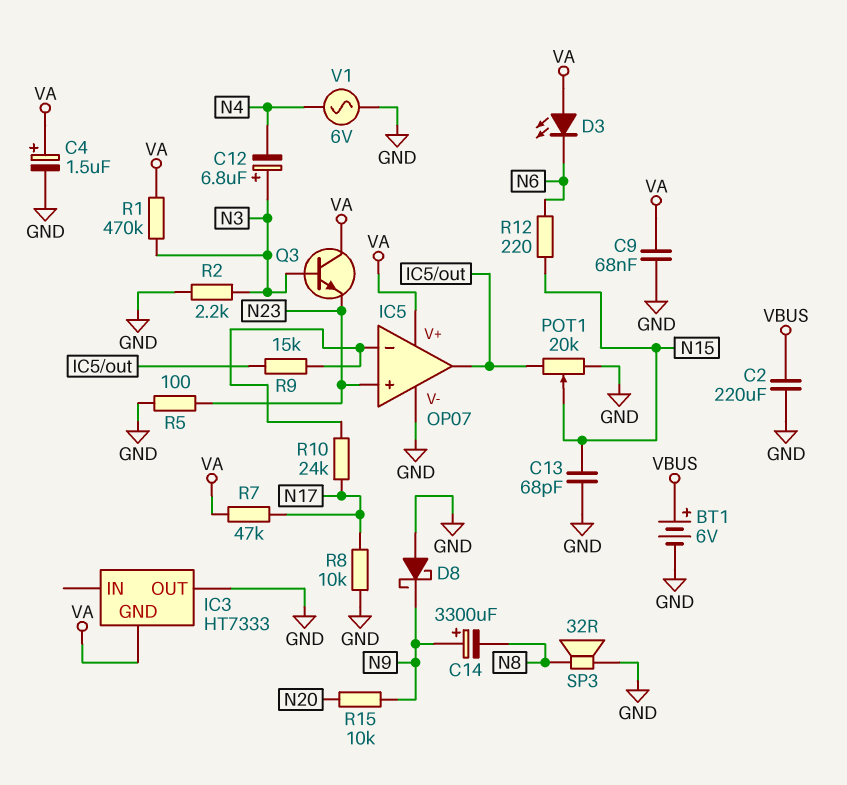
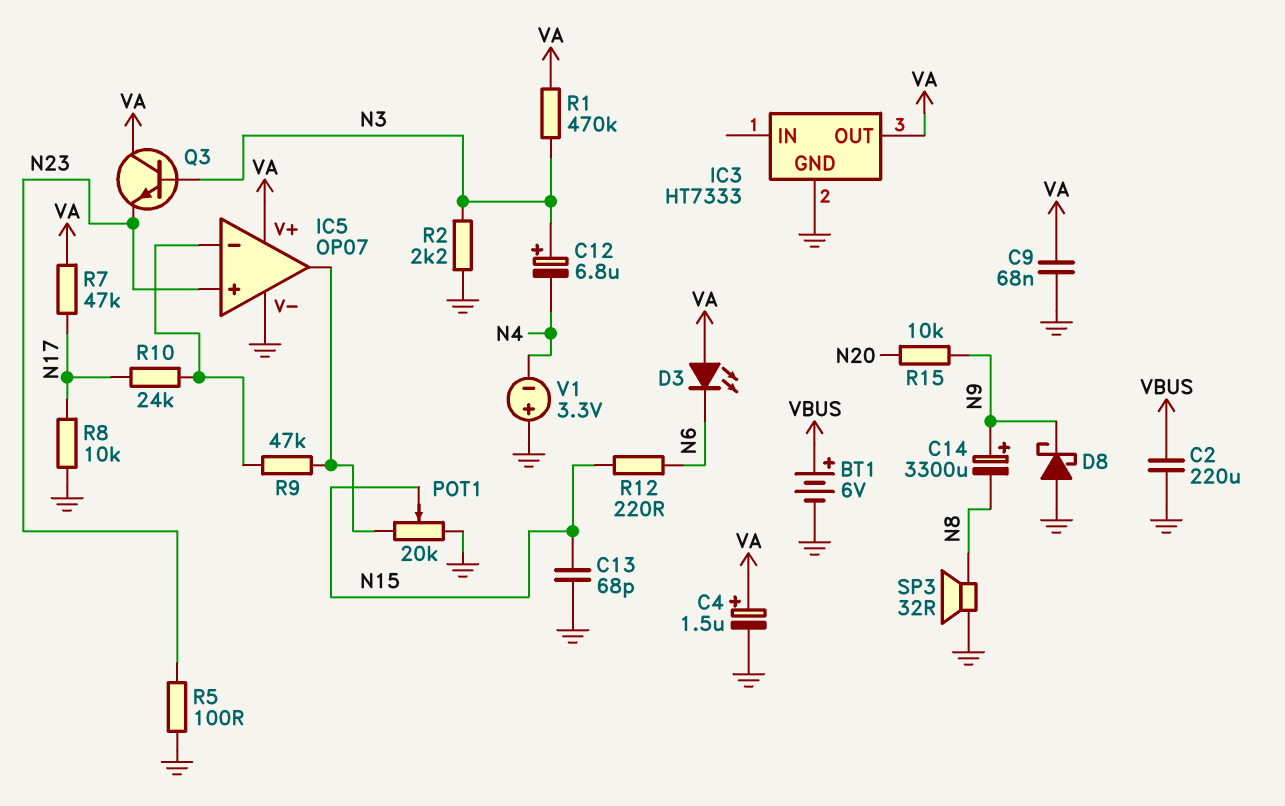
IC3 pin GND: VA -> GND
IC3 pin OUT: GND -> VA
R9: 15k (IC5/in-, IC5/out) -> 47k (IC5/in-, IC5/out)
V1: AC 6V (GND, N4) -> 3.3V (plus GND, minus N4)

